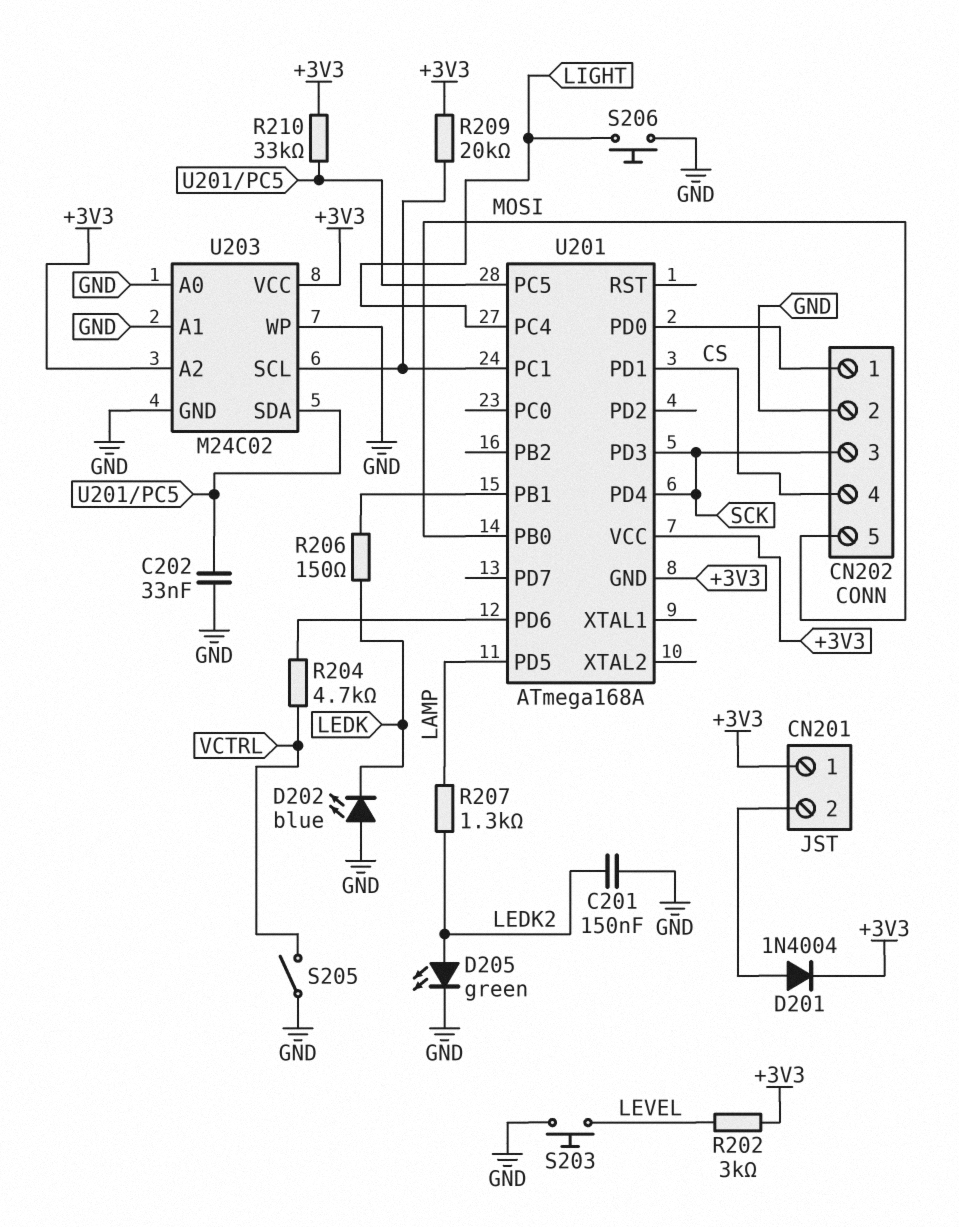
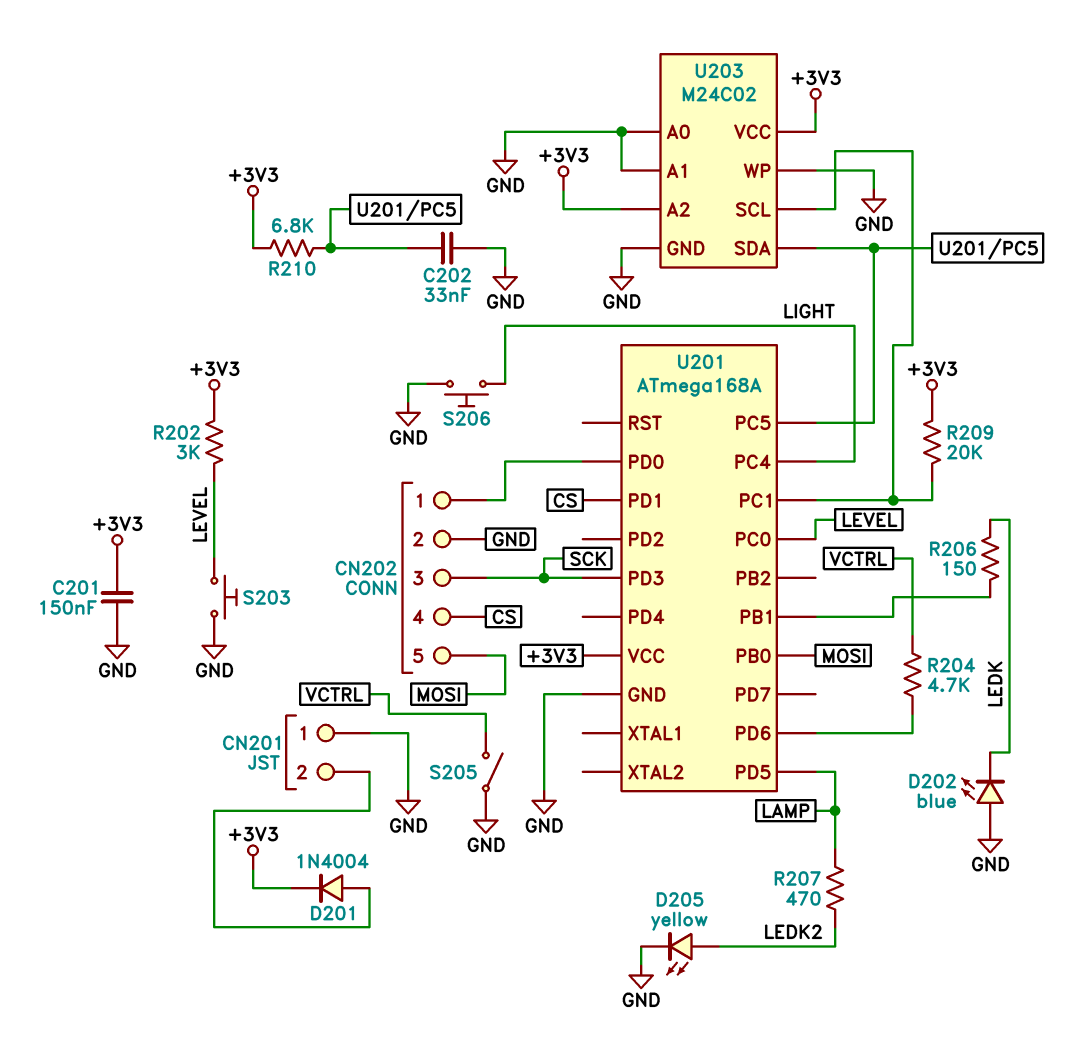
C201: 150nF (GND, LEDK2) -> 150nF (+3V3, GND)
CN201 pin 1: +3V3 -> GND
D205: LED green (A LEDK2, K GND) -> LED yellow (A LEDK2, K GND)
R207: 1.3k (LAMP, LEDK2) -> 470 (LAMP, LEDK2)
R210: 33k (+3V3, U201/PC5) -> 6.8k (+3V3, U201/PC5)
U201 pin GND: +3V3 -> GND
U201 pin PC0: none -> LEVEL
U201 pin PD4: SCK -> none

